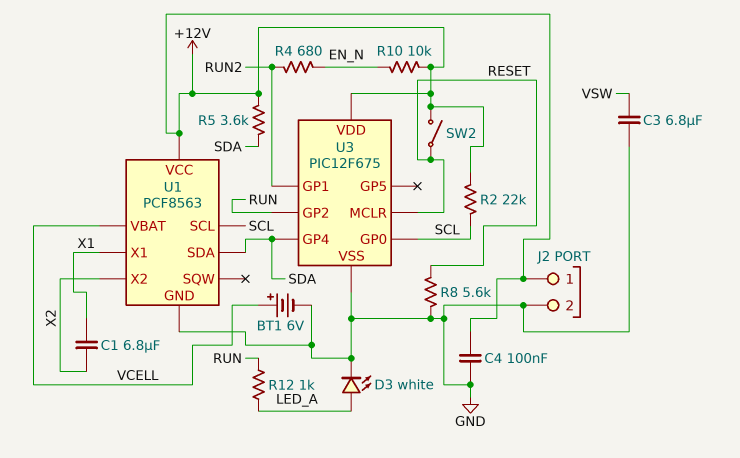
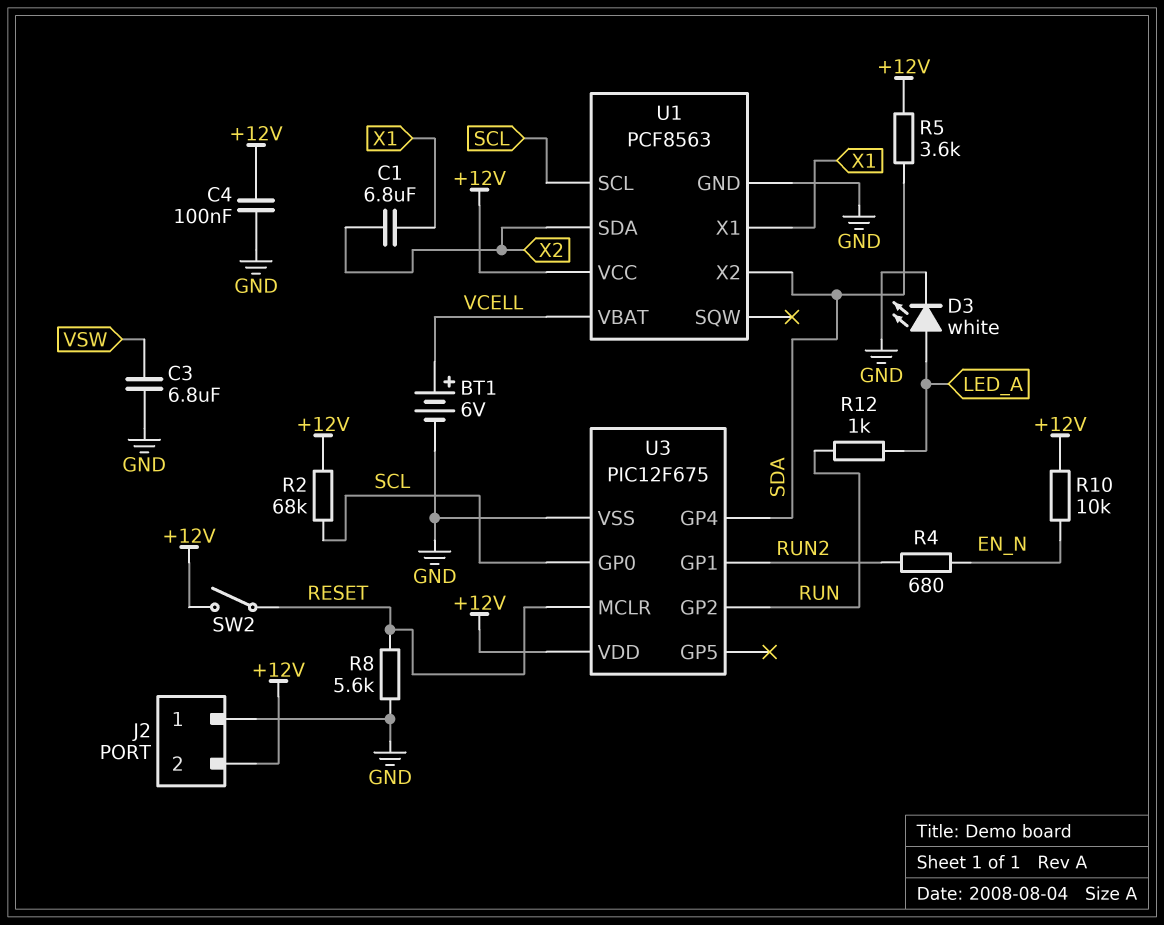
J2 pin 1: +12V -> GND
J2 pin 2: GND -> +12V
R2: 22k (+12V, SCL) -> 68k (+12V, SCL)
U1 pin SDA: SDA -> X2
U1 pin X2: X2 -> SDA

